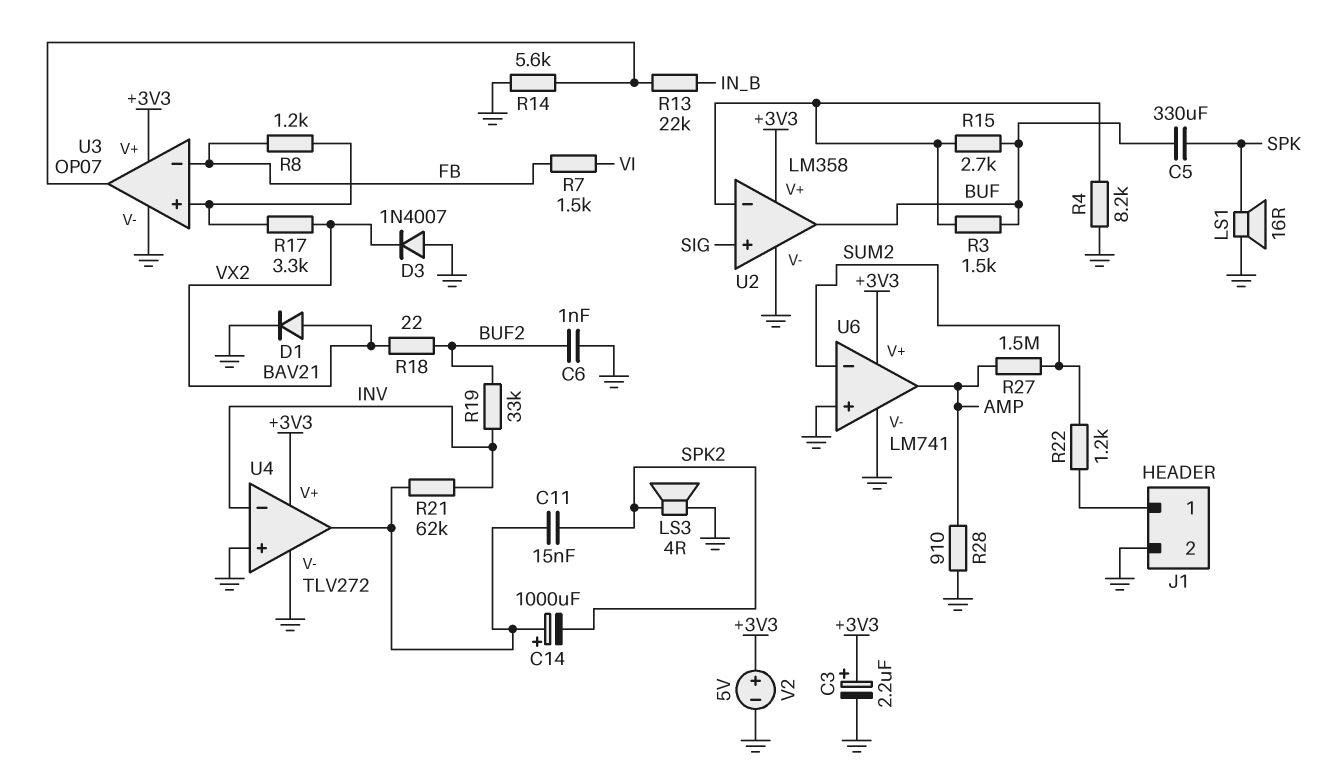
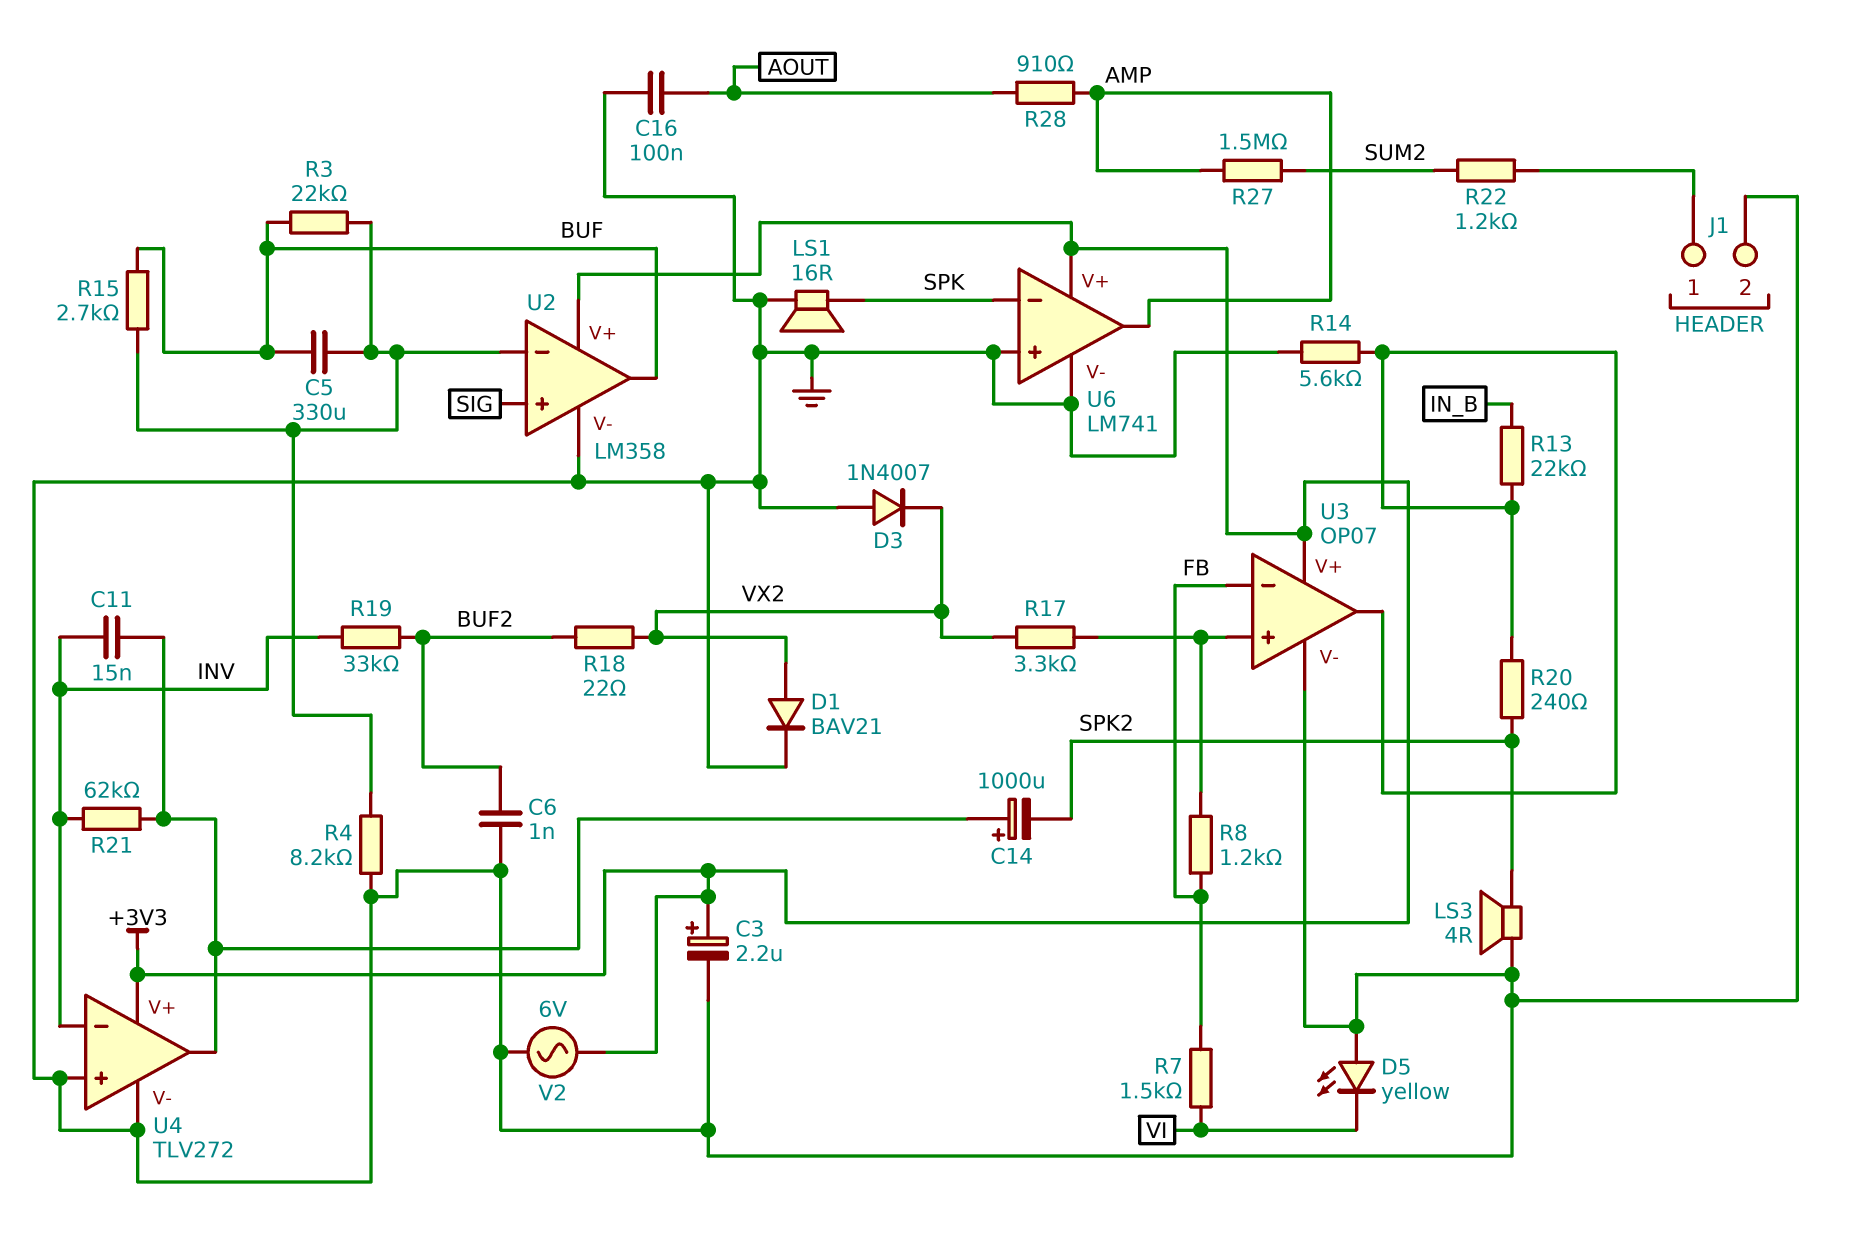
C5: 330uF (BUF, SPK) -> 330uF (BUF, U2/in-)
C11: 15nF (SPK2, U4/out) -> 15nF (INV, U4/out)
C16: none -> 100nF (AOUT, GND)
D5: none -> LED yellow (A GND, K VI)
R3: 1.5k (BUF, U2/in-) -> 22k (BUF, U2/in-)
R20: none -> 240 (SPK2, U3/out)
R28: 910 (AMP, GND) -> 910 (AMP, AOUT)
U6 pin in-: SUM2 -> SPK
V2: 5V (plus +3V3, minus GND) -> AC 6V (+3V3, GND)

